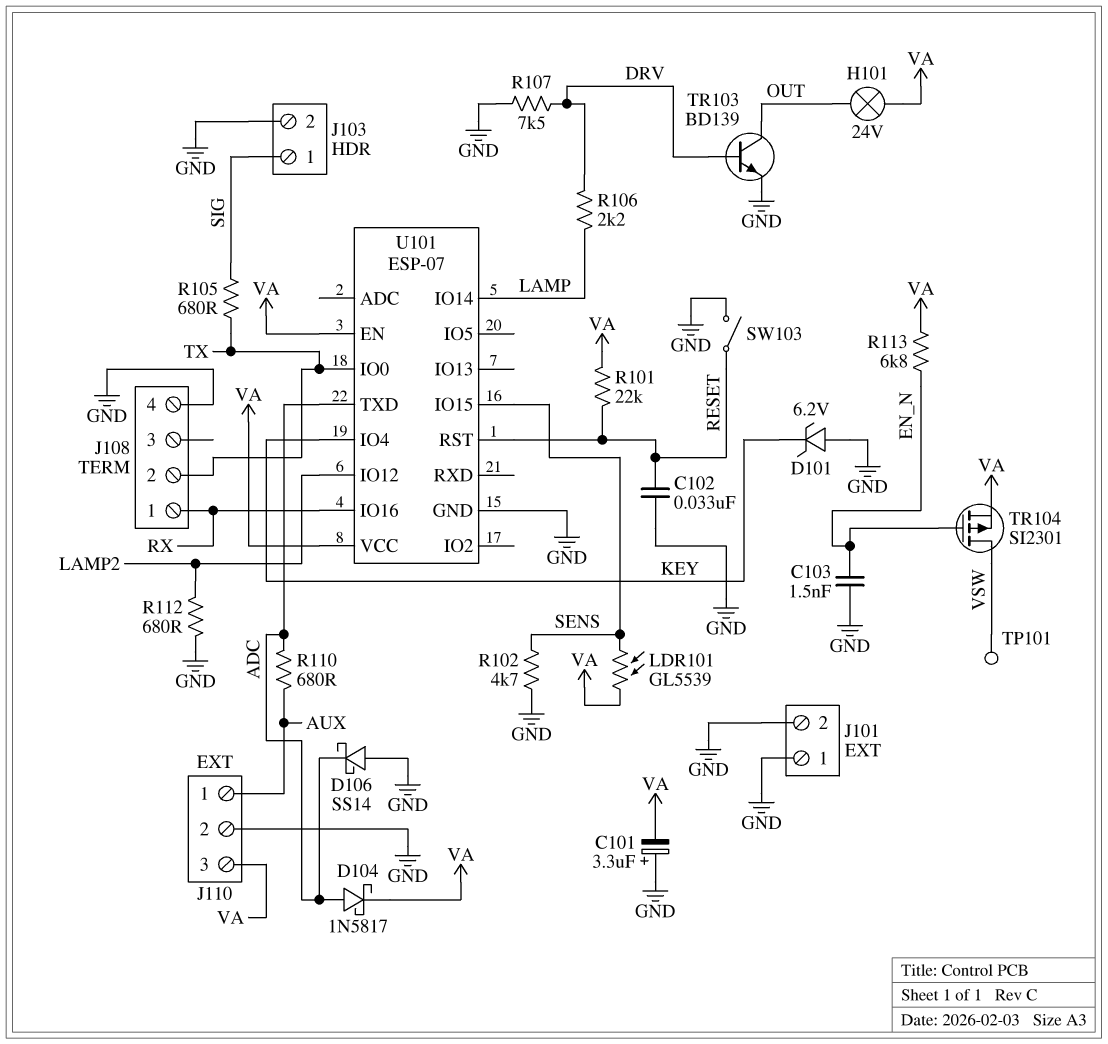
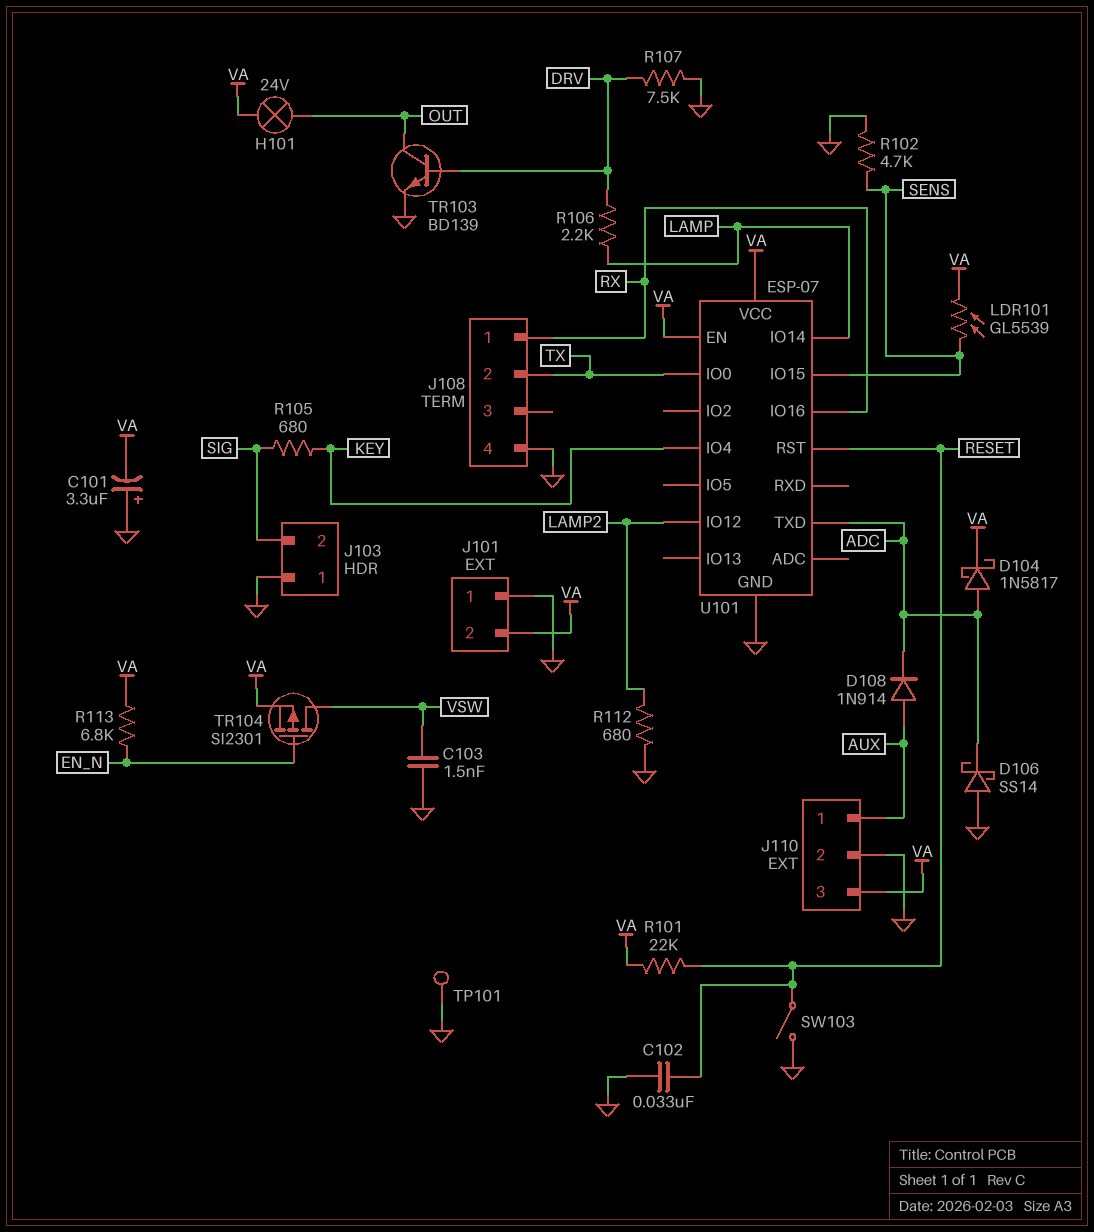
C103: 1.5nF (EN_N, GND) -> 1.5nF (GND, VSW)
D101: zener 6.2V (A GND, K KEY) -> none
D108: none -> diode 1N914 (A AUX, K ADC)
J101 pin 2: GND -> VA
J103 pin 1: SIG -> GND
J103 pin 2: GND -> SIG
R105: 680 (SIG, TX) -> 680 (KEY, SIG)
R110: 680 (ADC, AUX) -> none
TP101: test point (VSW) -> test point (GND)

